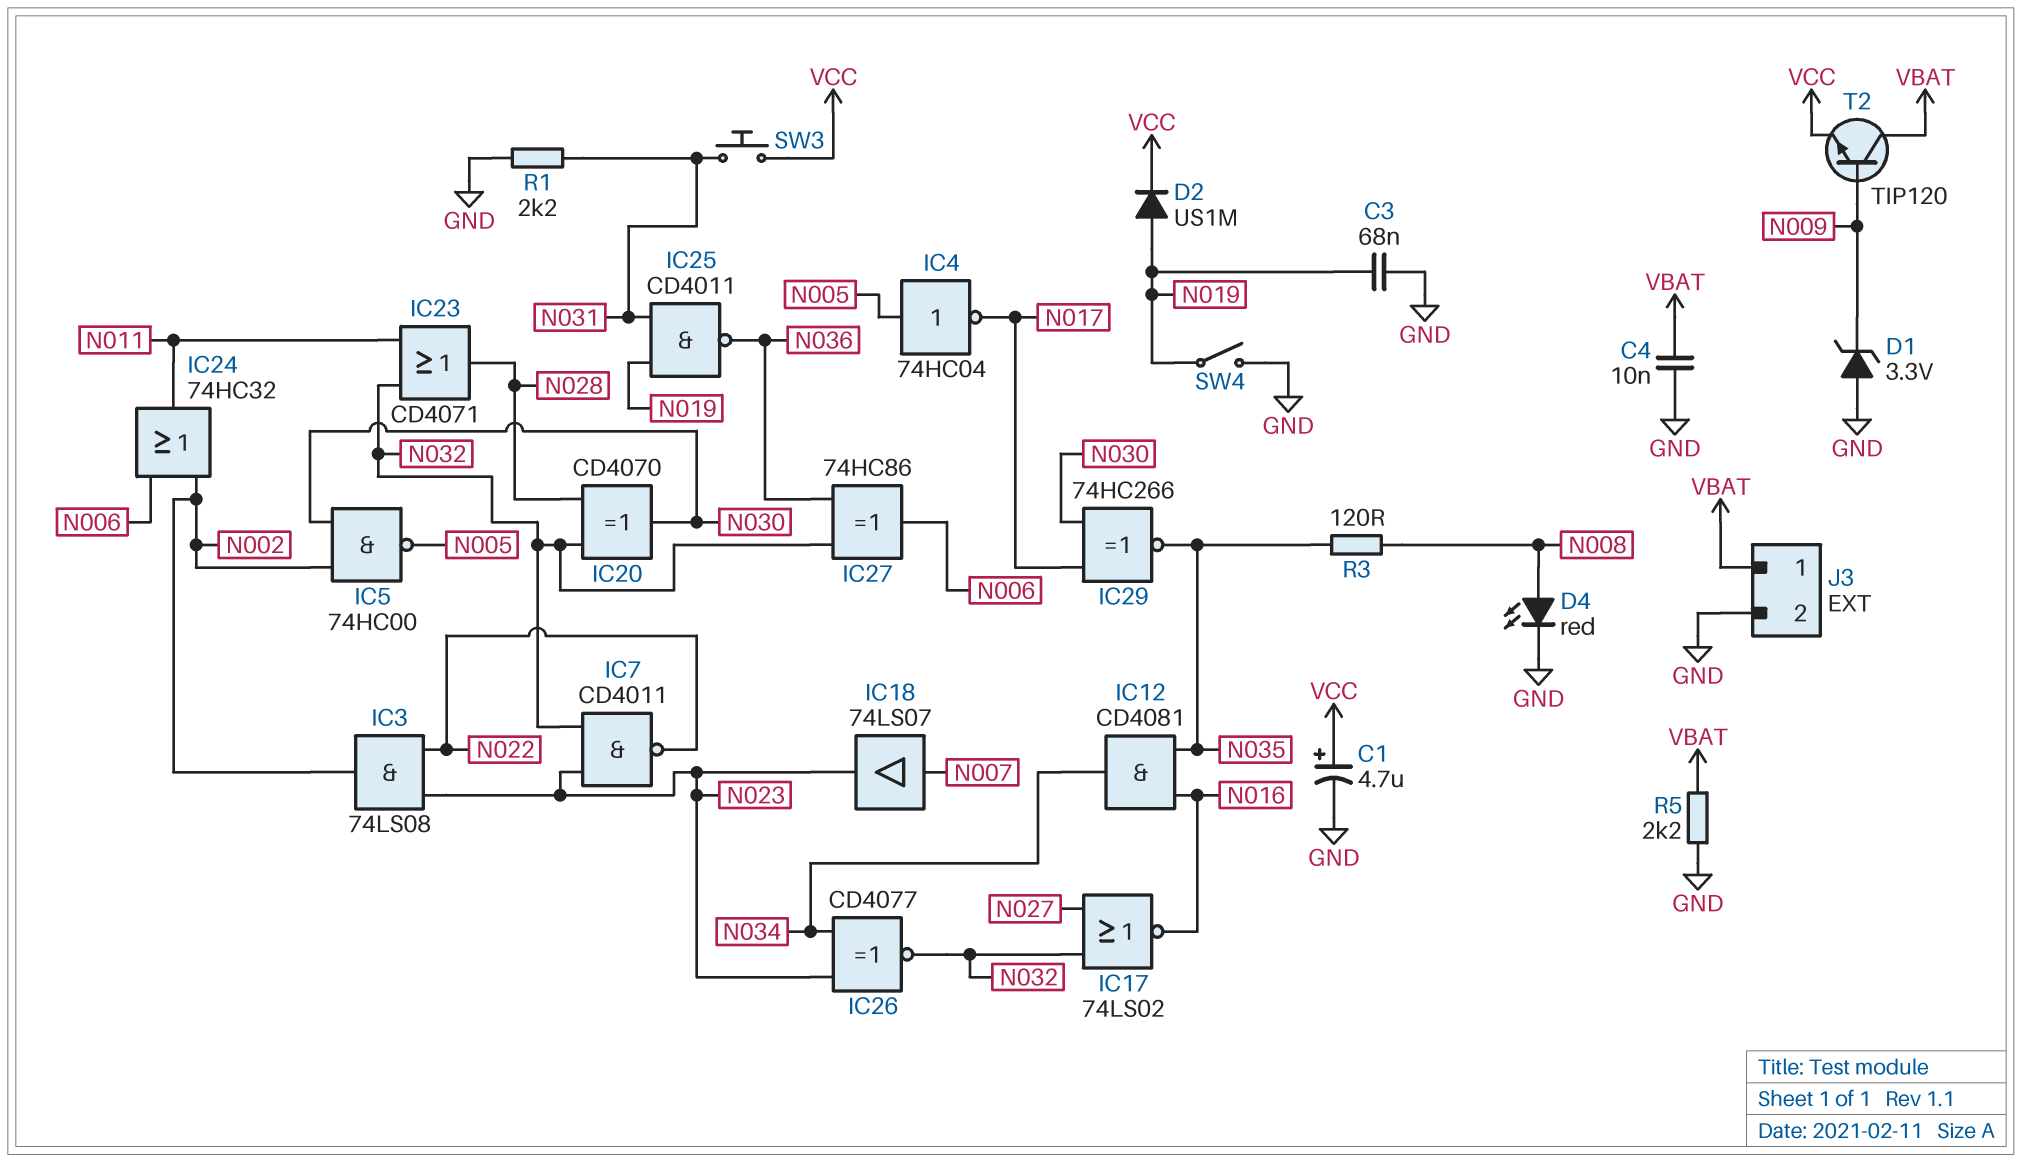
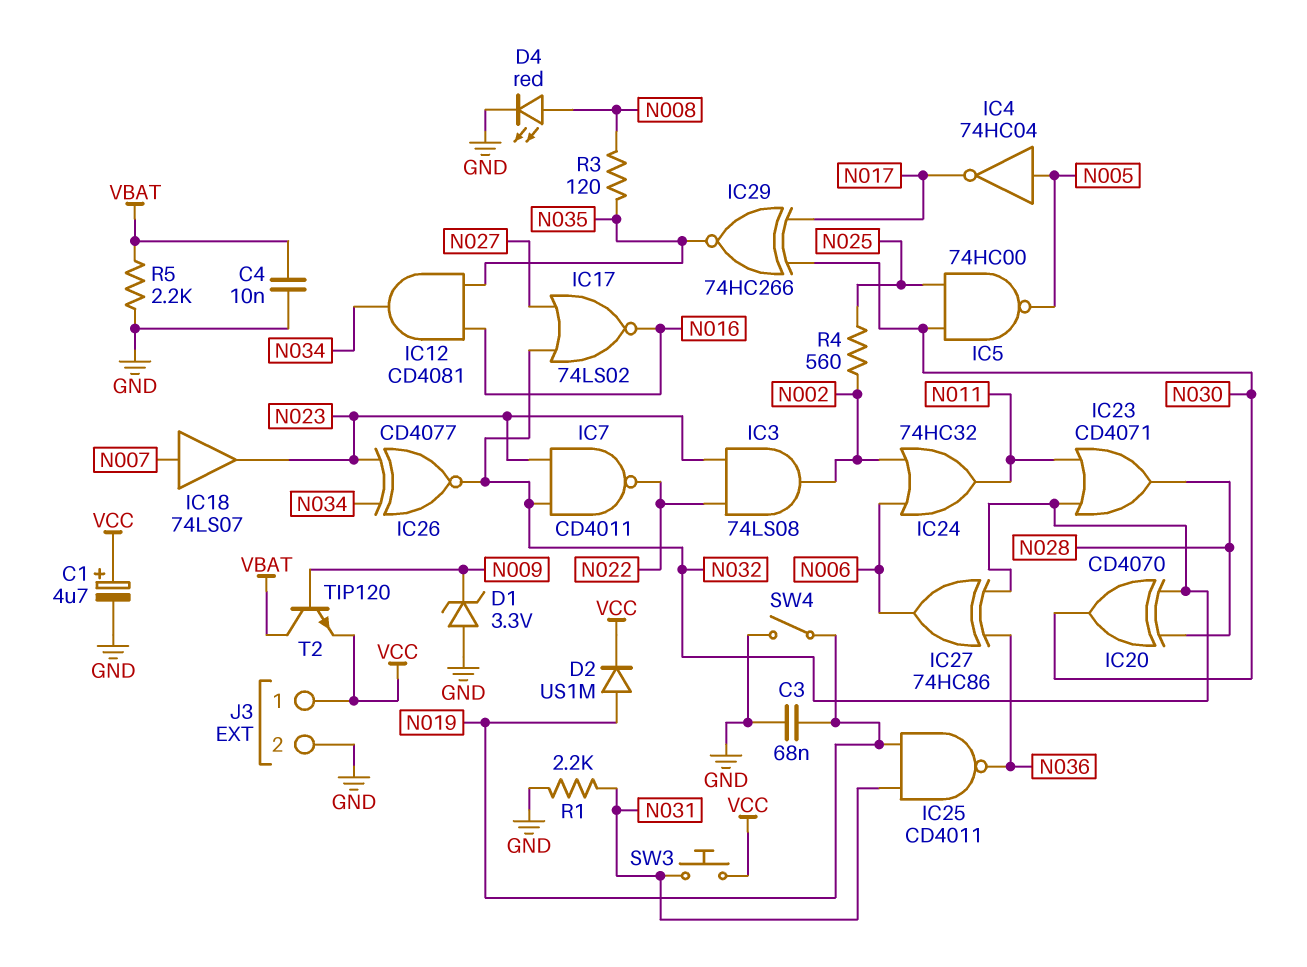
IC5: NAND 74HC00 (in N002, in N030, out N005) -> NAND 74HC00 (in N025, in N030, out N005)
J3 pin 1: VBAT -> VCC
R4: none -> 560 (N002, N025)

